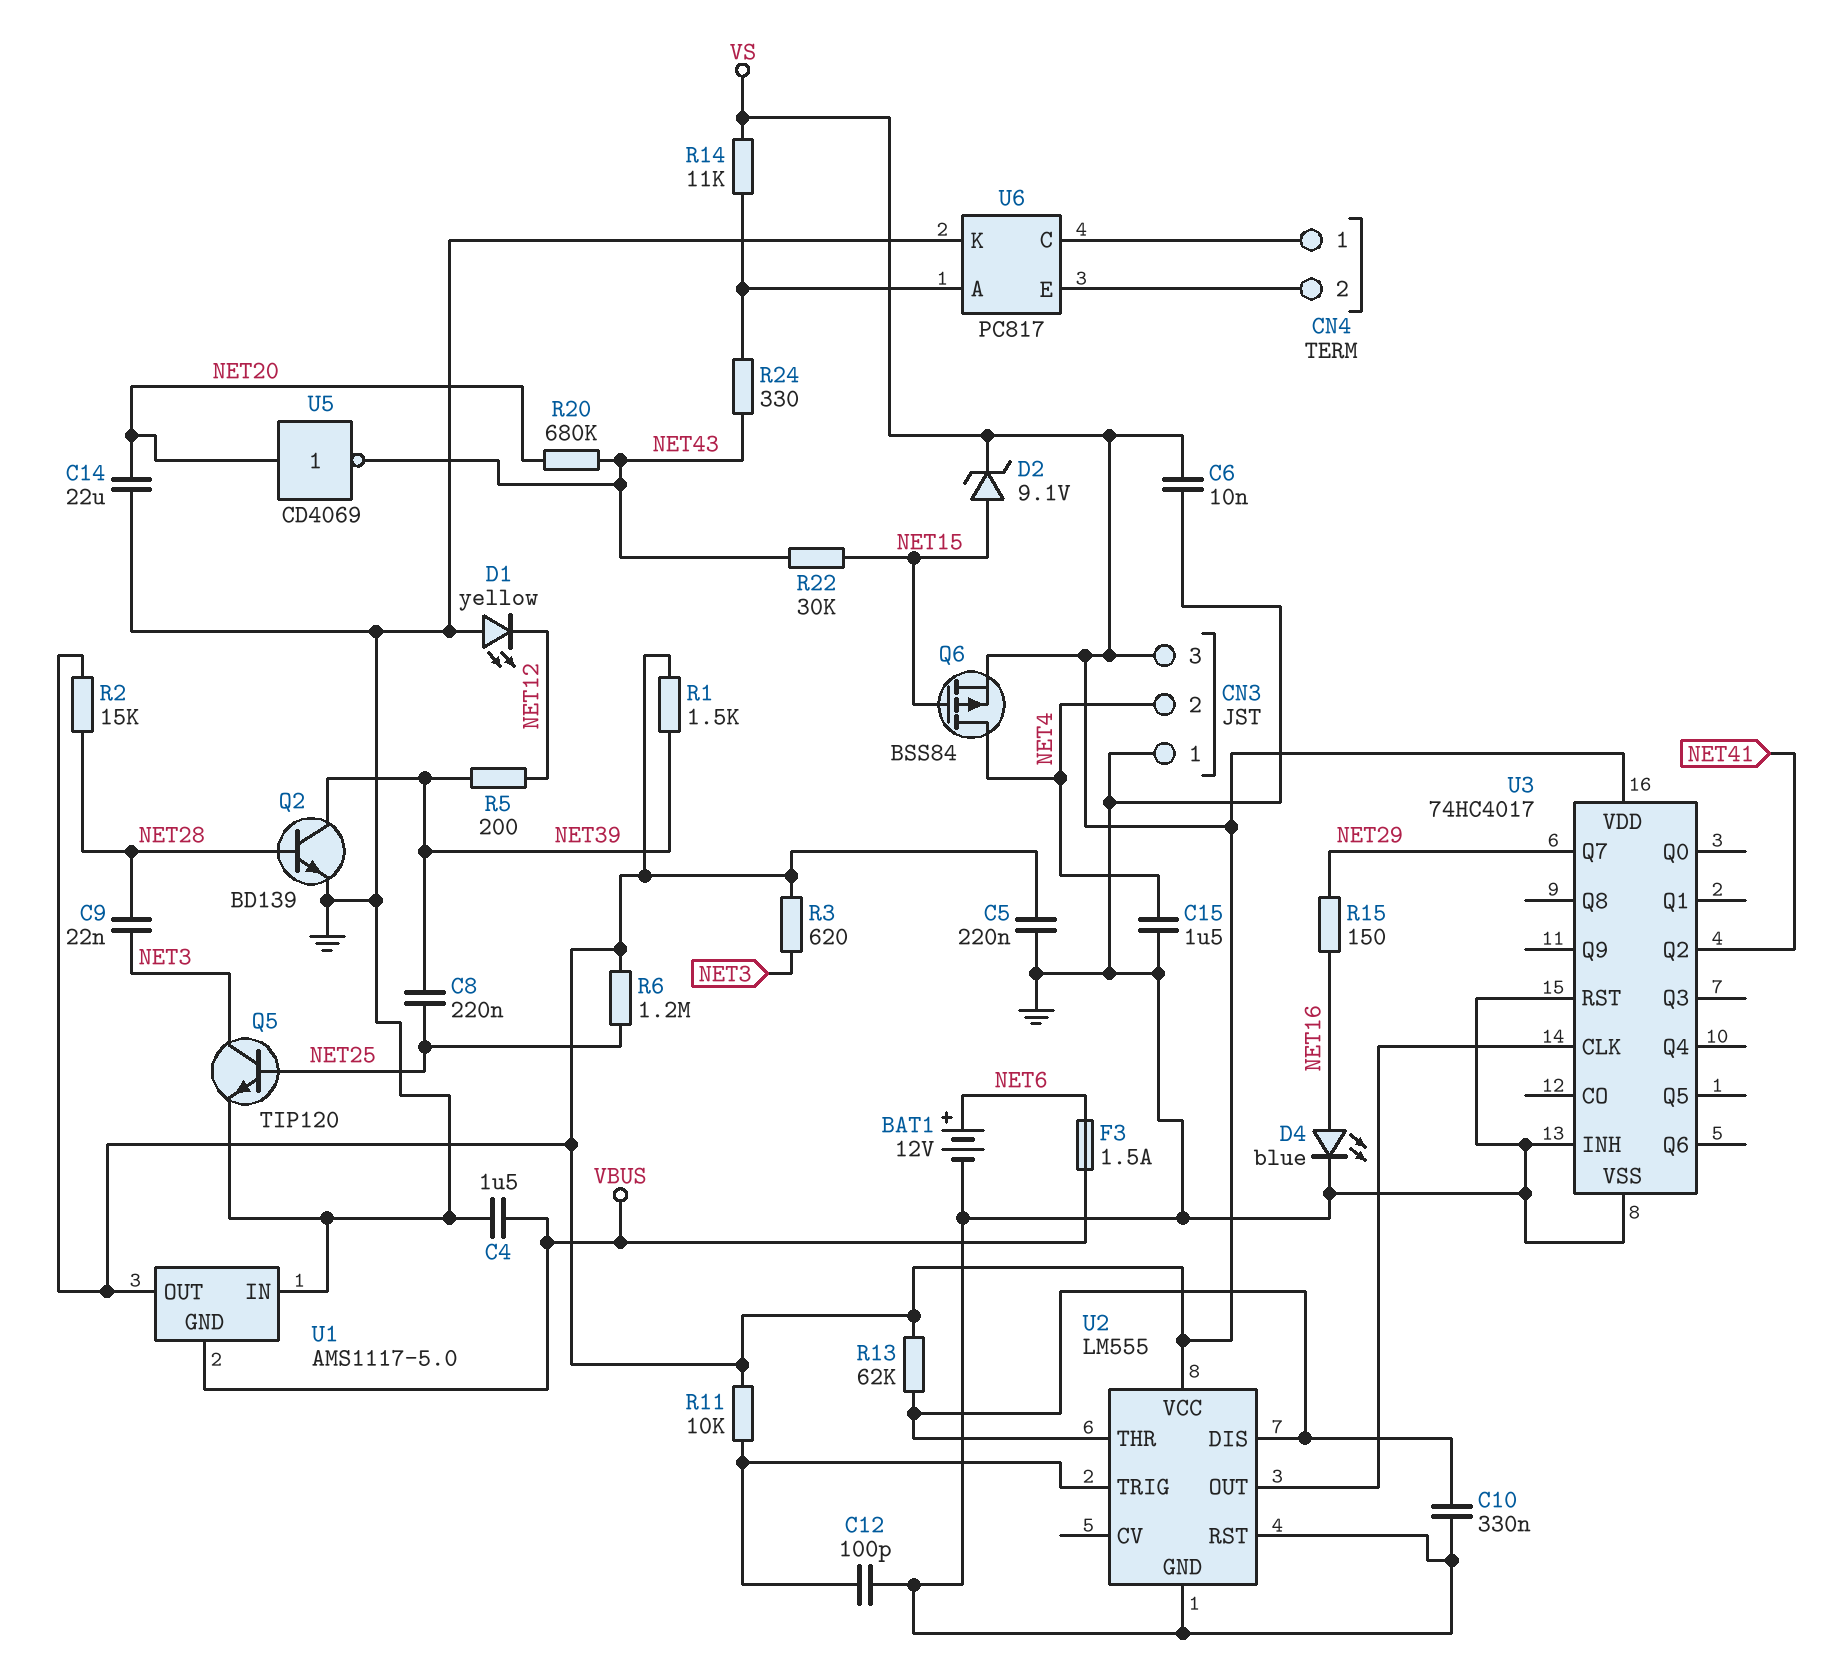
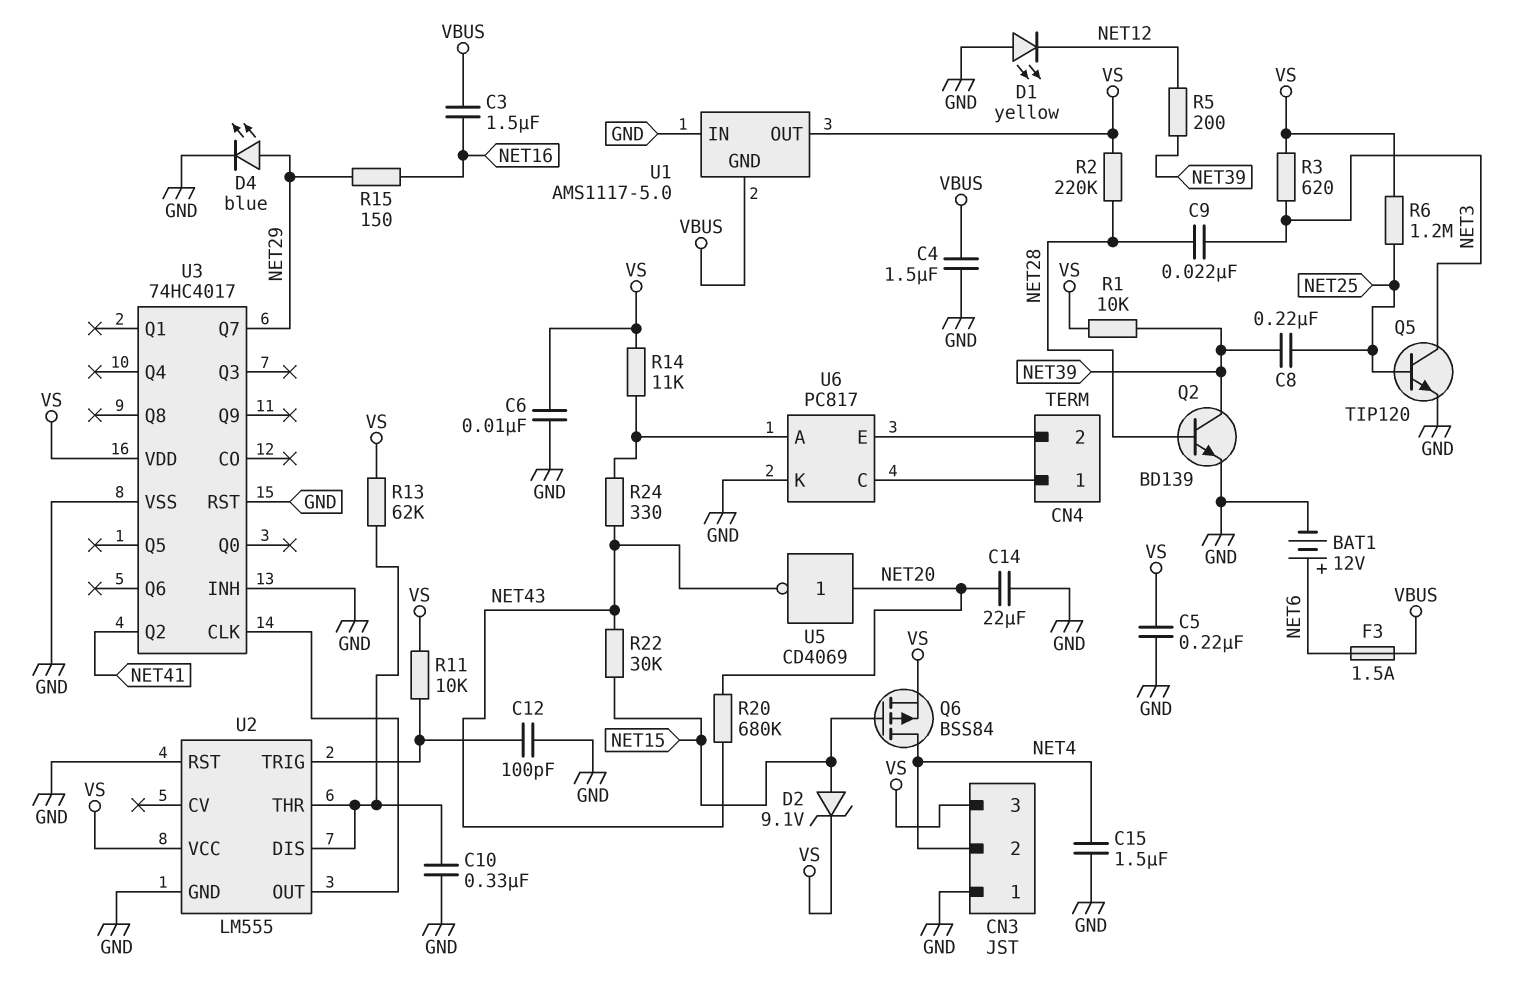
C3: none -> 1.5uF (NET16, VBUS)
D4: LED blue (A NET16, K GND) -> LED blue (A NET29, K GND)
R1: 1.5k (NET39, VS) -> 10k (NET39, VS)
R2: 15k (NET28, VS) -> 220k (NET28, VS)

